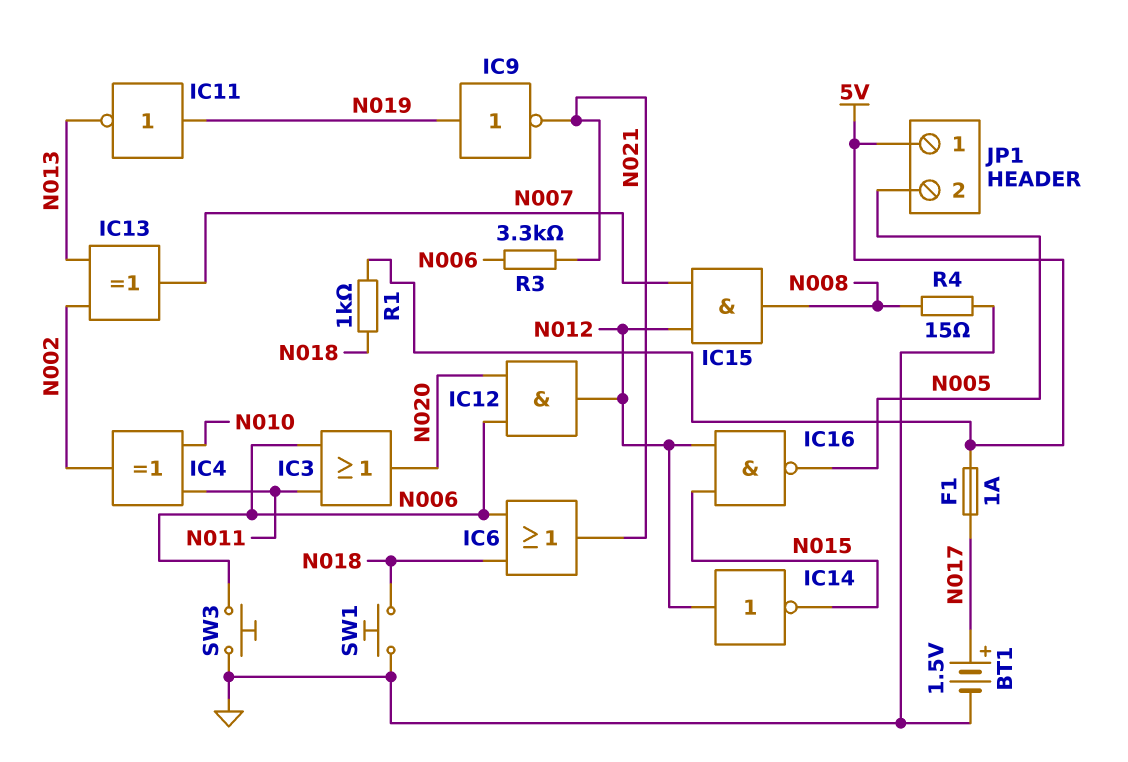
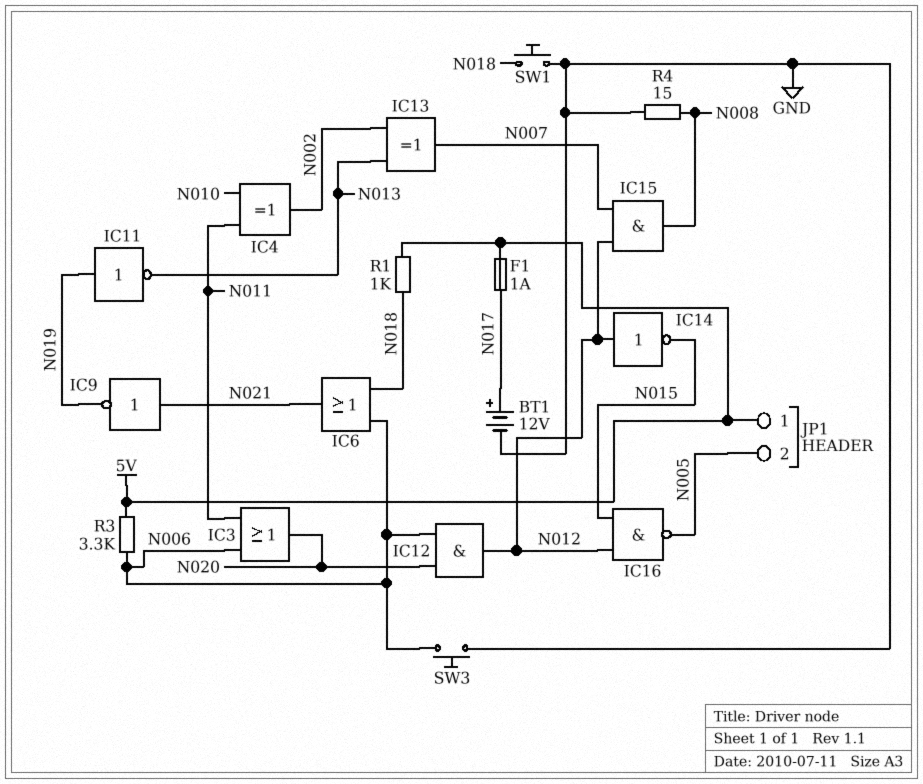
BT1: 1.5V (plus N017, minus GND) -> 12V (plus N017, minus GND)
IC9: NOT (in N019, out N021) -> NOT (in N021, out N019)
R3: 3.3k (N006, N021) -> 3.3k (5V, N006)

